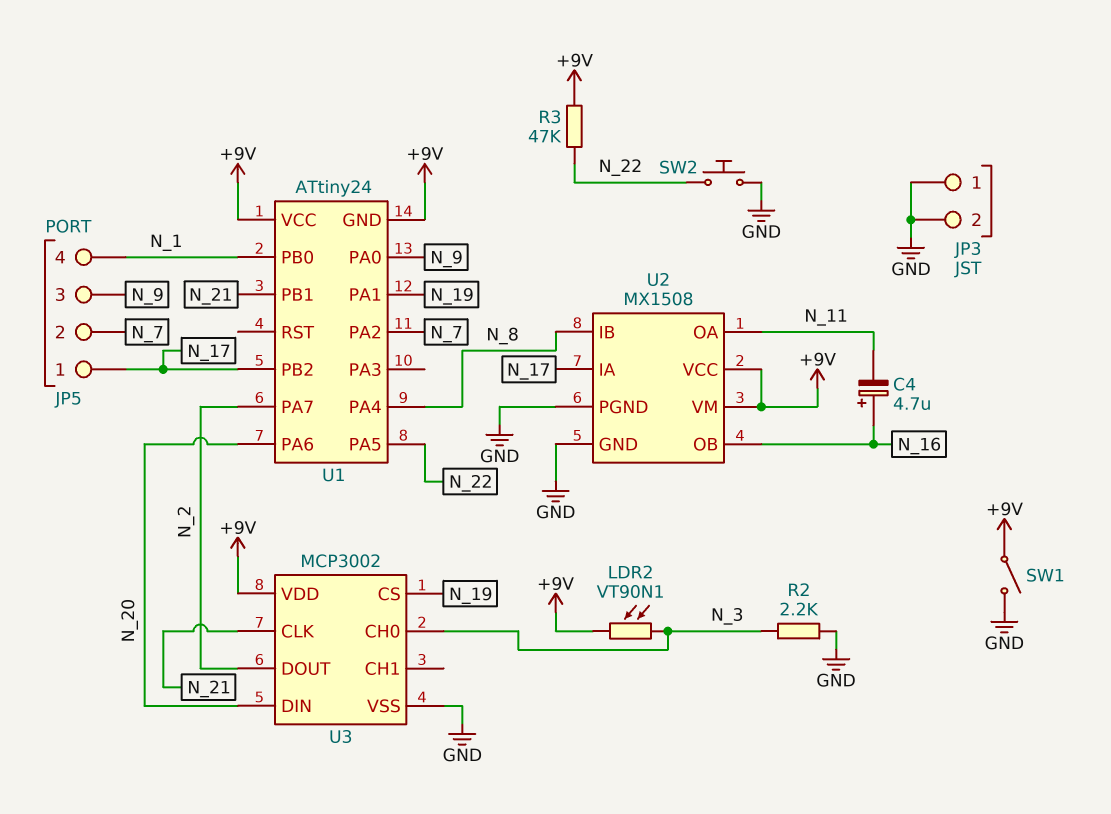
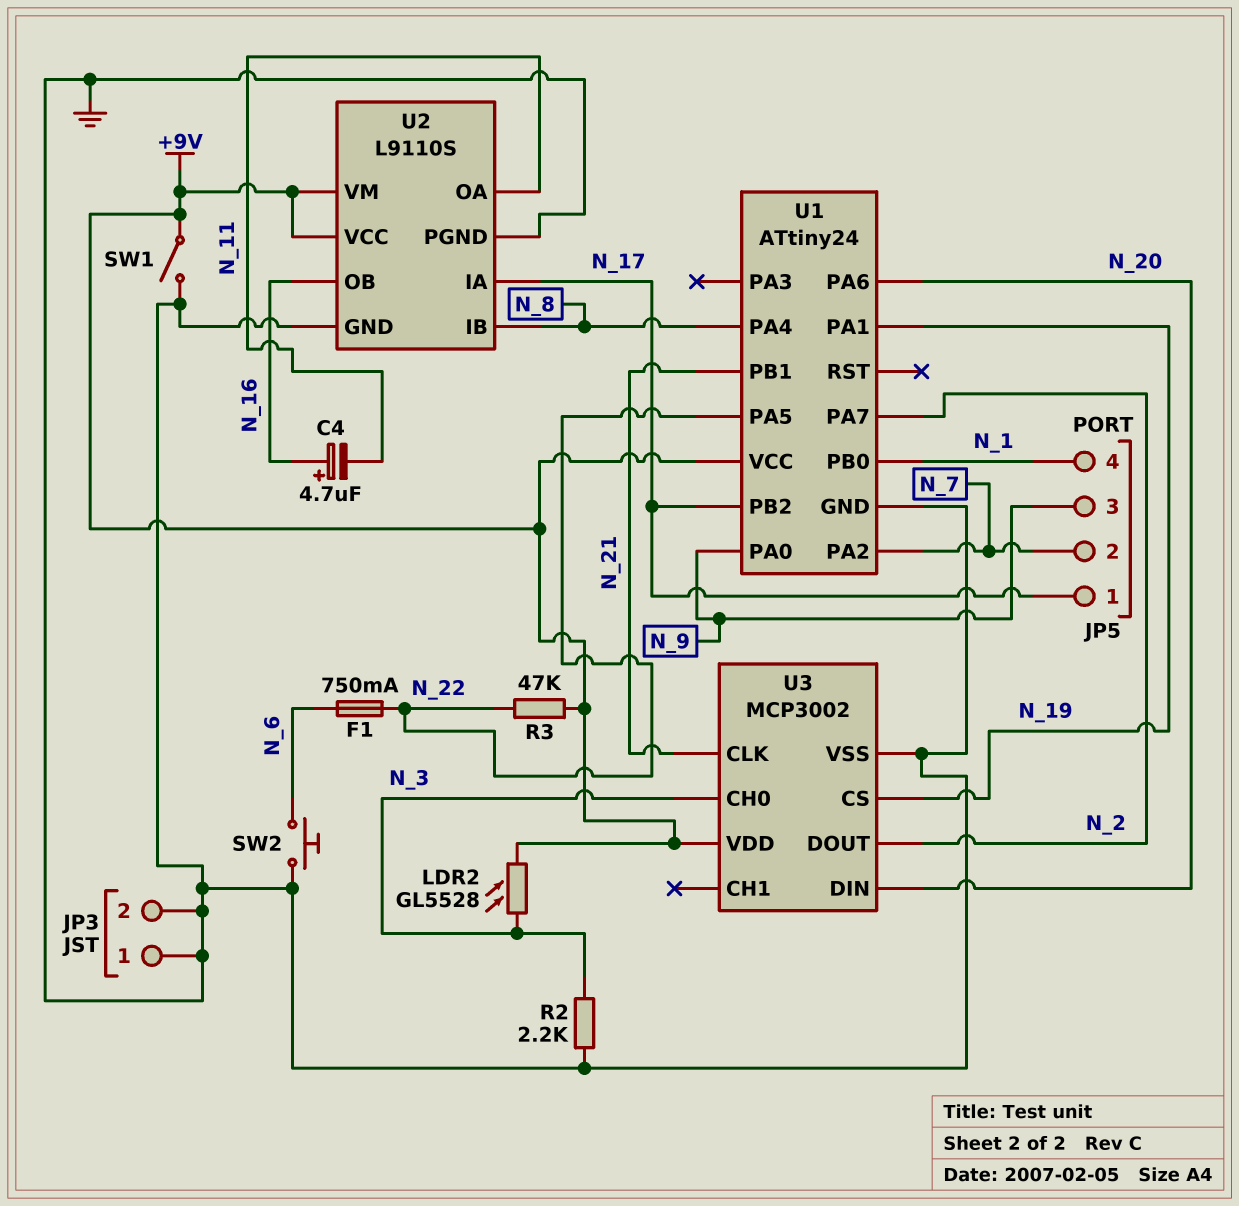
F1: none -> 750mA (N_6, N_22)
LDR2: VT90N1 (+9V, N_3) -> GL5528 (+9V, N_3)
SW2: button (GND, N_22) -> button (GND, N_6)
U1 pin GND: +9V -> GND
U2: MX1508 -> L9110S

